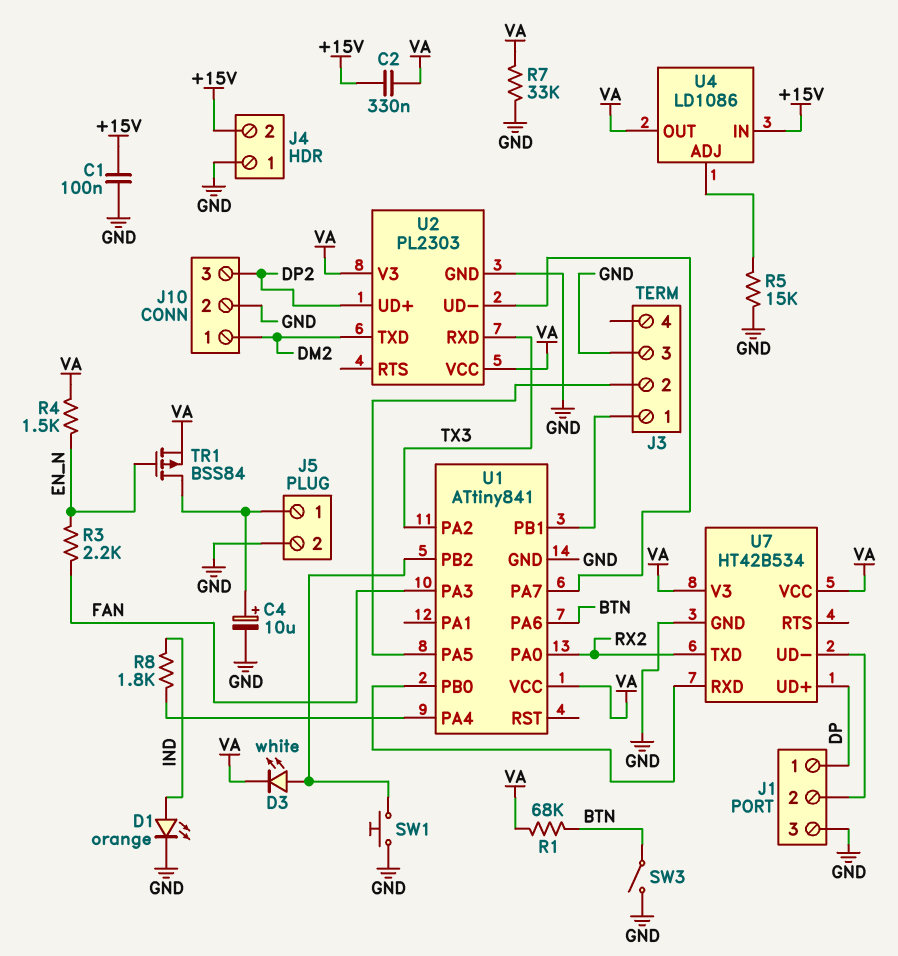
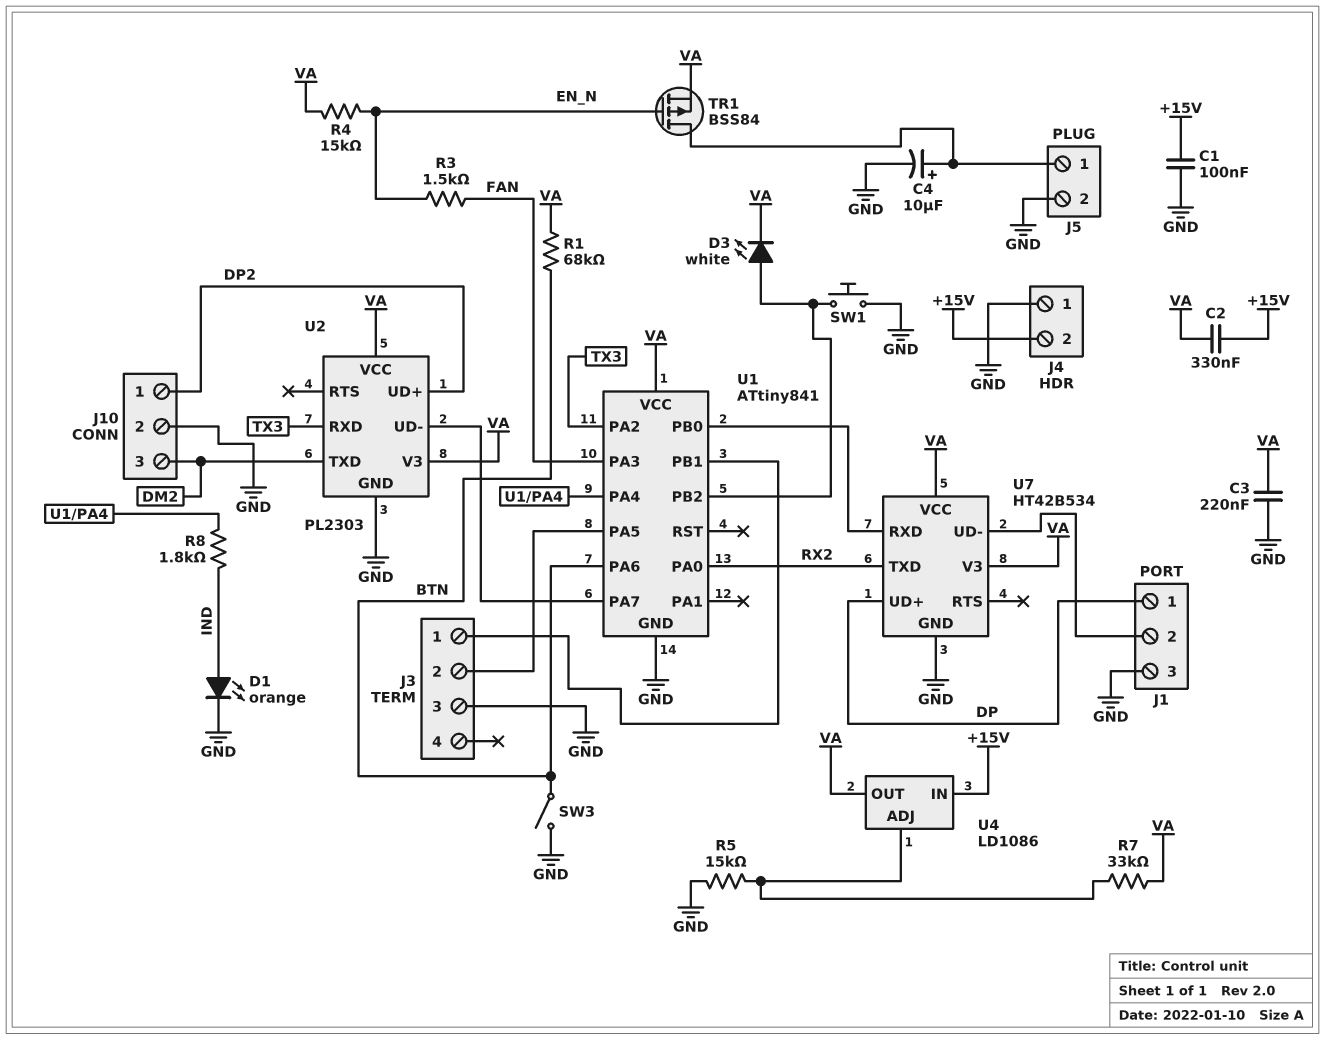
C3: none -> 220nF (GND, VA)
J10 pin 1: DM2 -> DP2
J10 pin 3: DP2 -> DM2
R3: 2.2k (EN_N, FAN) -> 1.5k (EN_N, FAN)
R4: 1.5k (EN_N, VA) -> 15k (EN_N, VA)
R7: 33k (GND, VA) -> 33k (U4/ADJ, VA)

